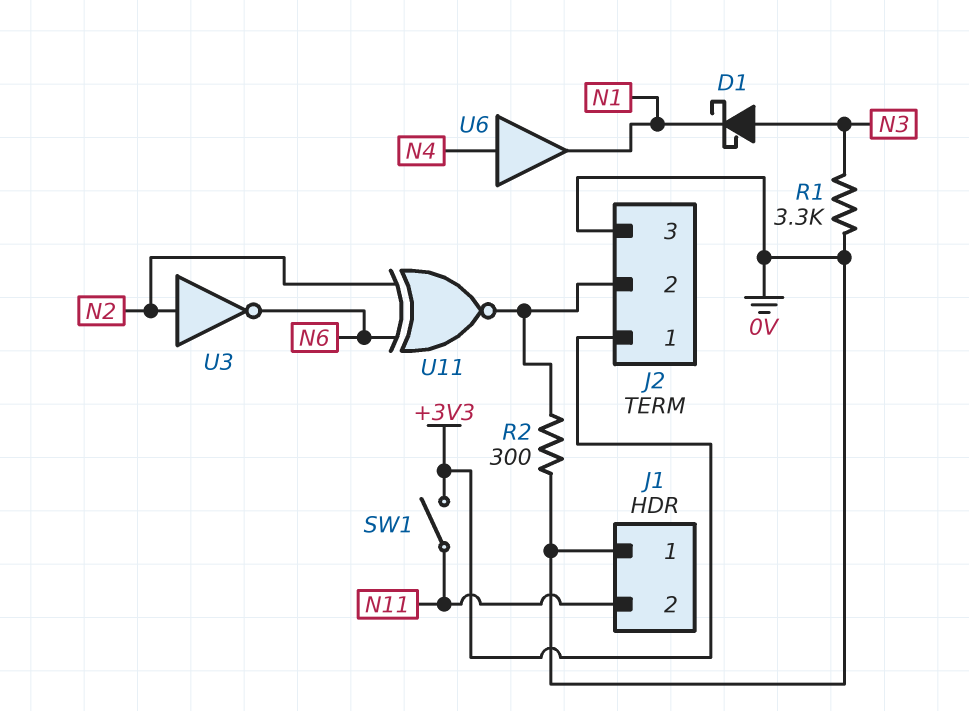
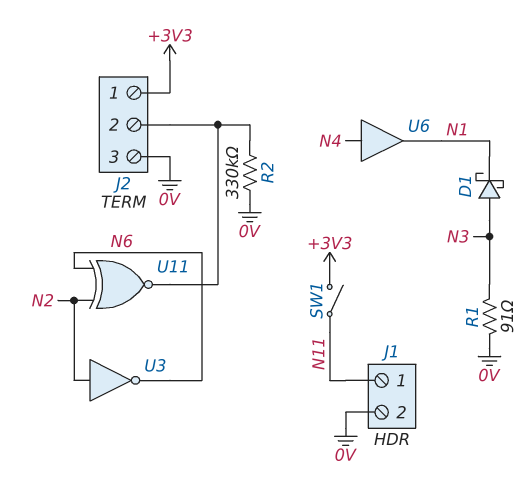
J1 pin 1: 0V -> N11
J1 pin 2: N11 -> 0V
R1: 3.3k (0V, N3) -> 91 (0V, N3)
R2: 300 (0V, J2/2) -> 330k (0V, J2/2)

